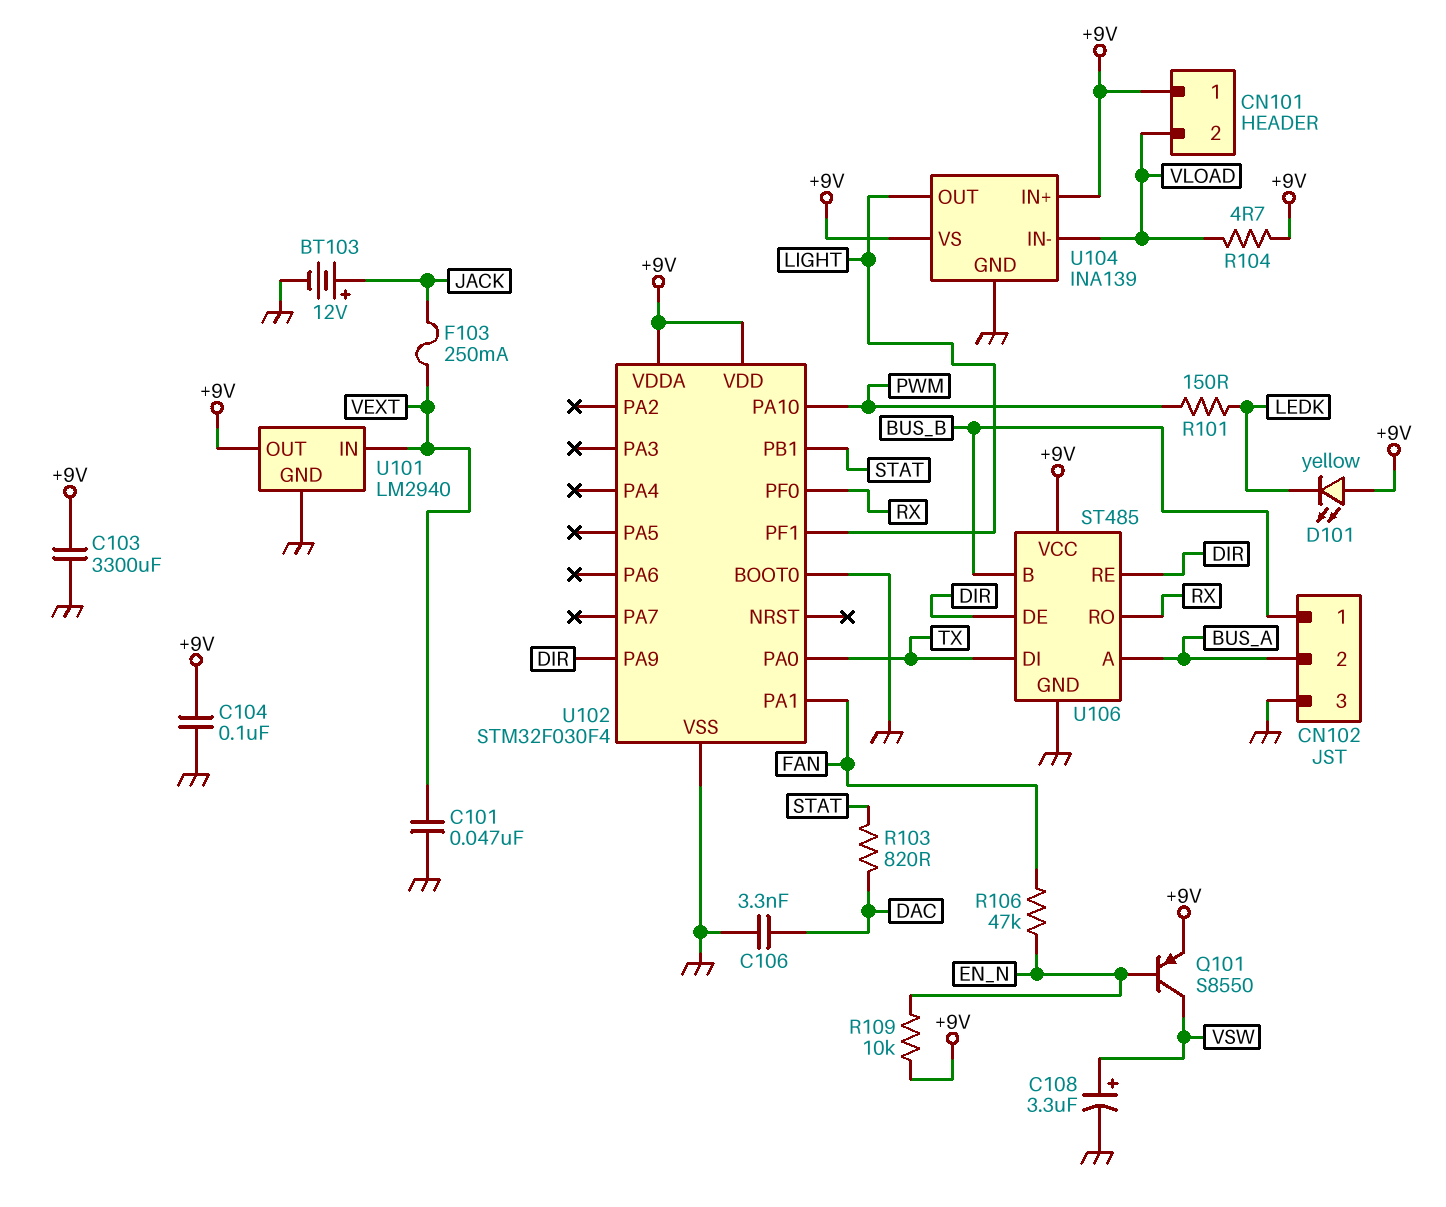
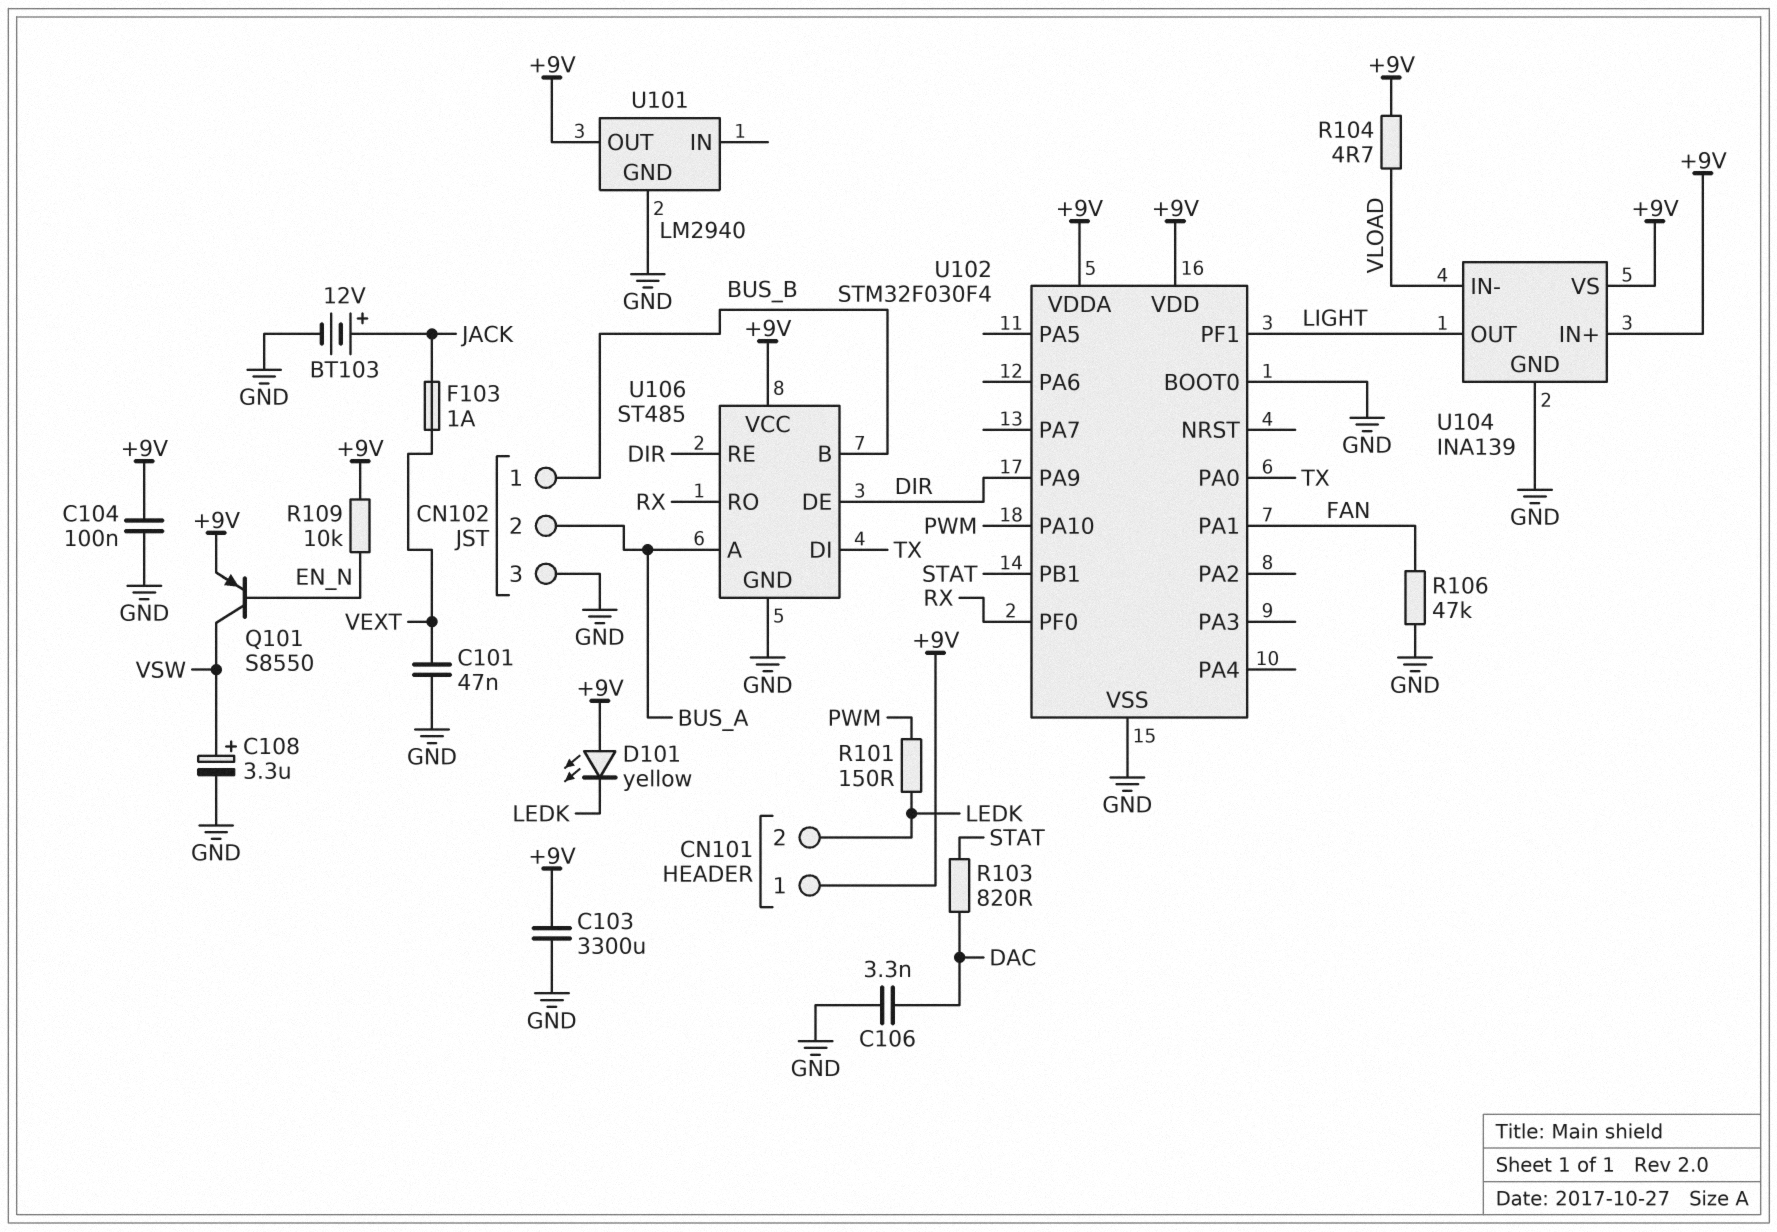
CN101 pin 2: VLOAD -> LEDK
F103: 250mA (JACK, VEXT) -> 1A (JACK, VEXT)
R106: 47k (EN_N, FAN) -> 47k (FAN, GND)
U101 pin IN: VEXT -> none

